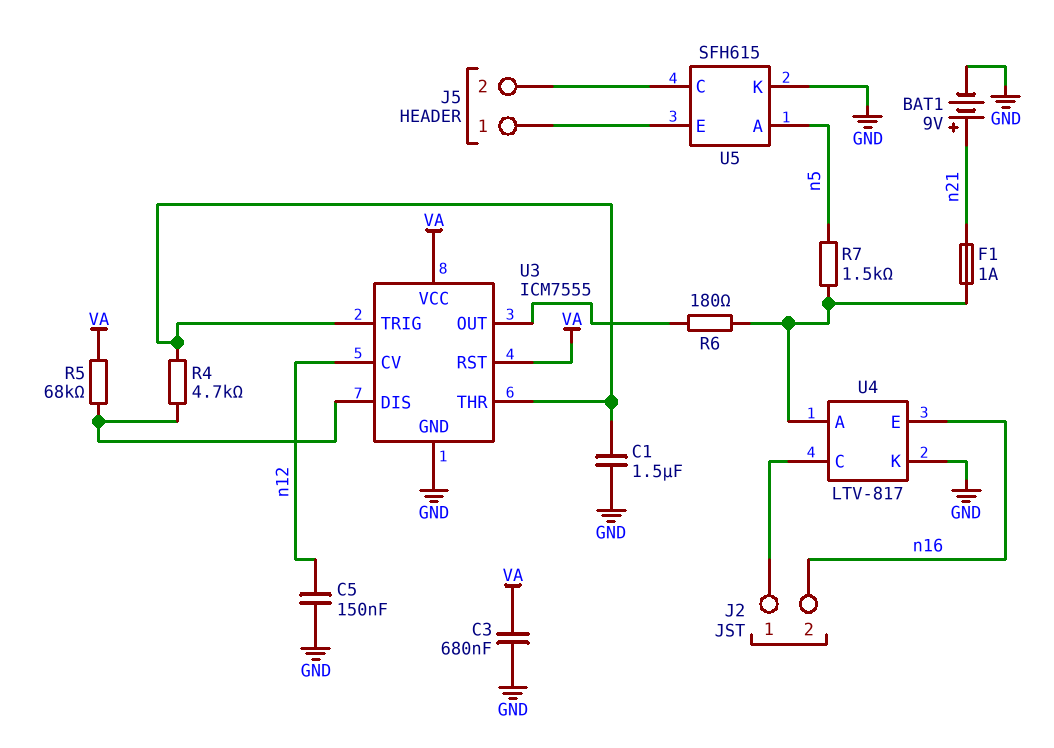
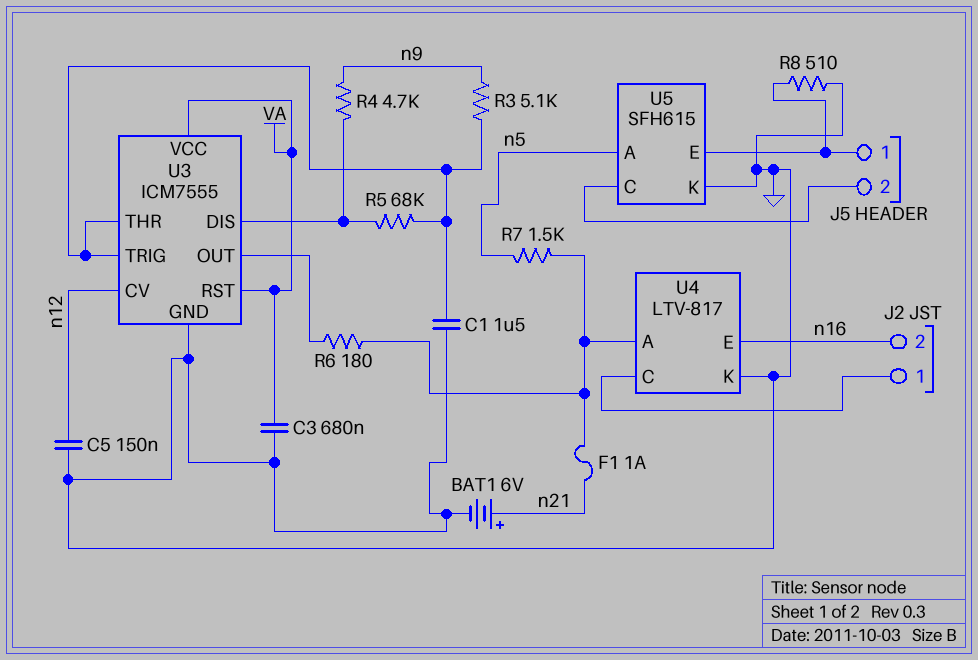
BAT1: 9V (plus n21, minus GND) -> 6V (plus n21, minus GND)
R3: none -> 5.1k (U3/THR, n9)
R4: 4.7k (U3/DIS, U3/THR) -> 4.7k (U3/DIS, n9)
R5: 68k (U3/DIS, VA) -> 68k (U3/DIS, U3/THR)
R8: none -> 510 (GND, J5/1)

